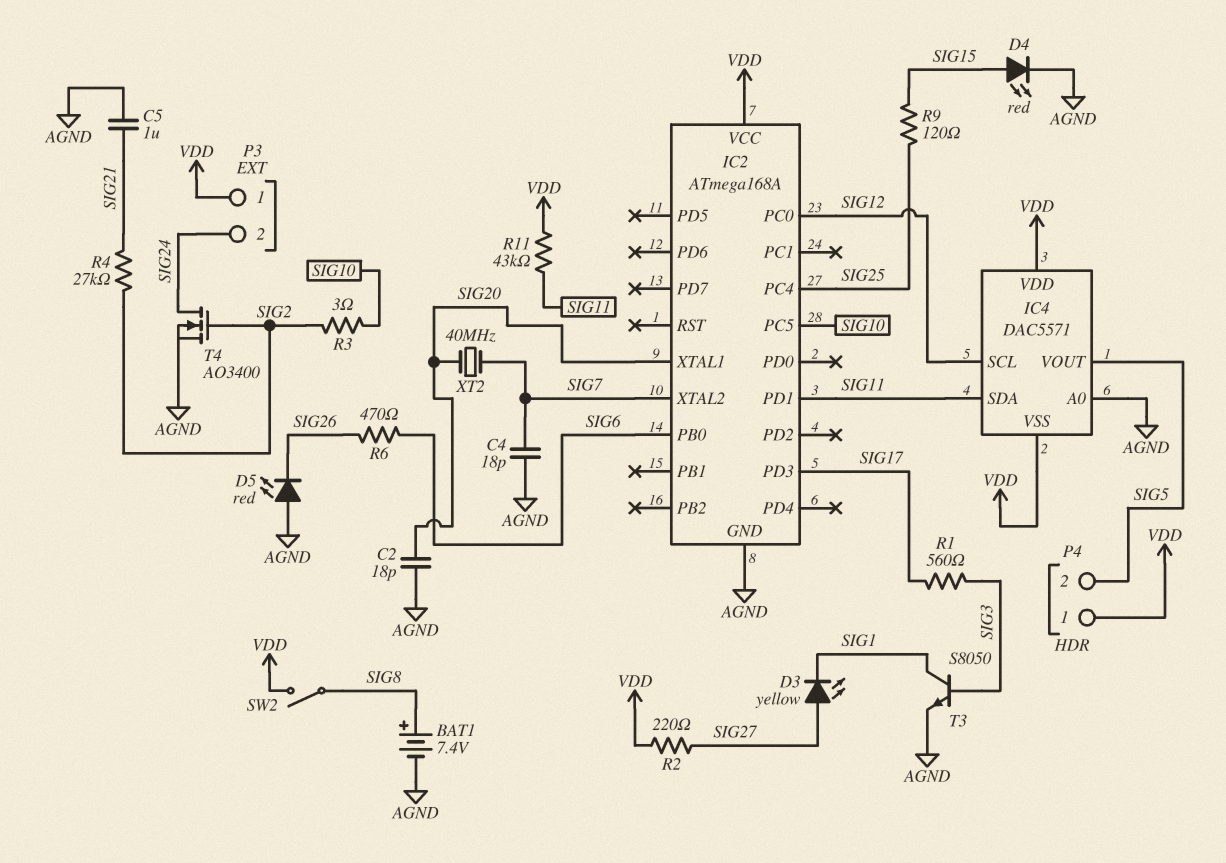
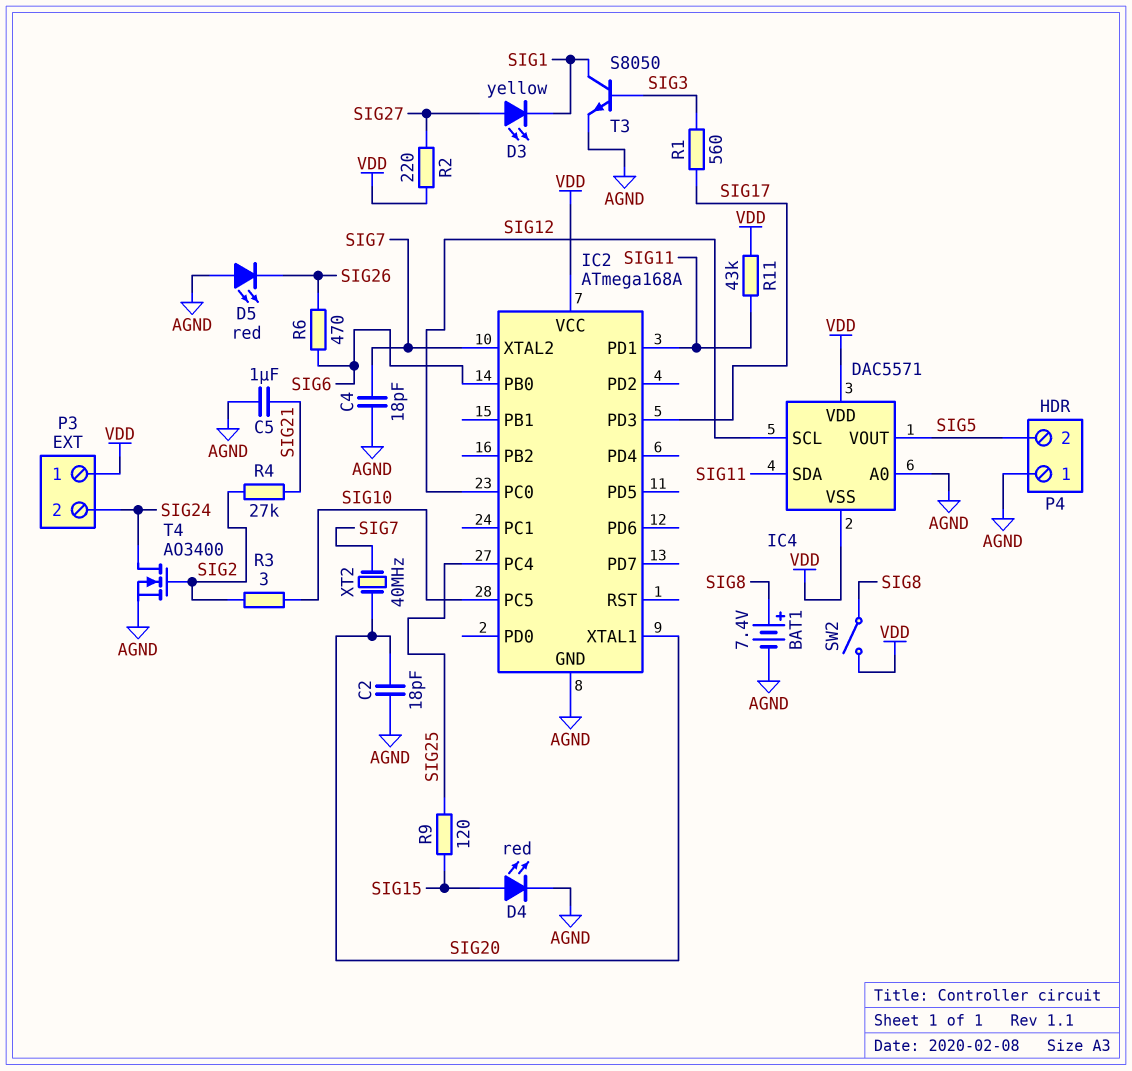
P4 pin 1: VDD -> AGND

